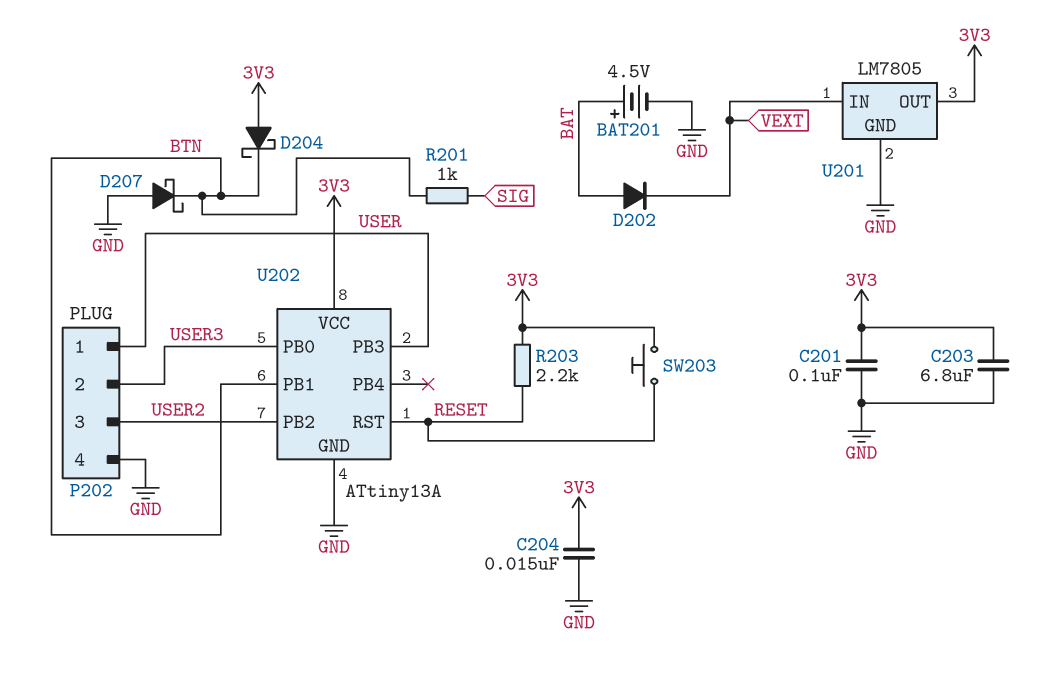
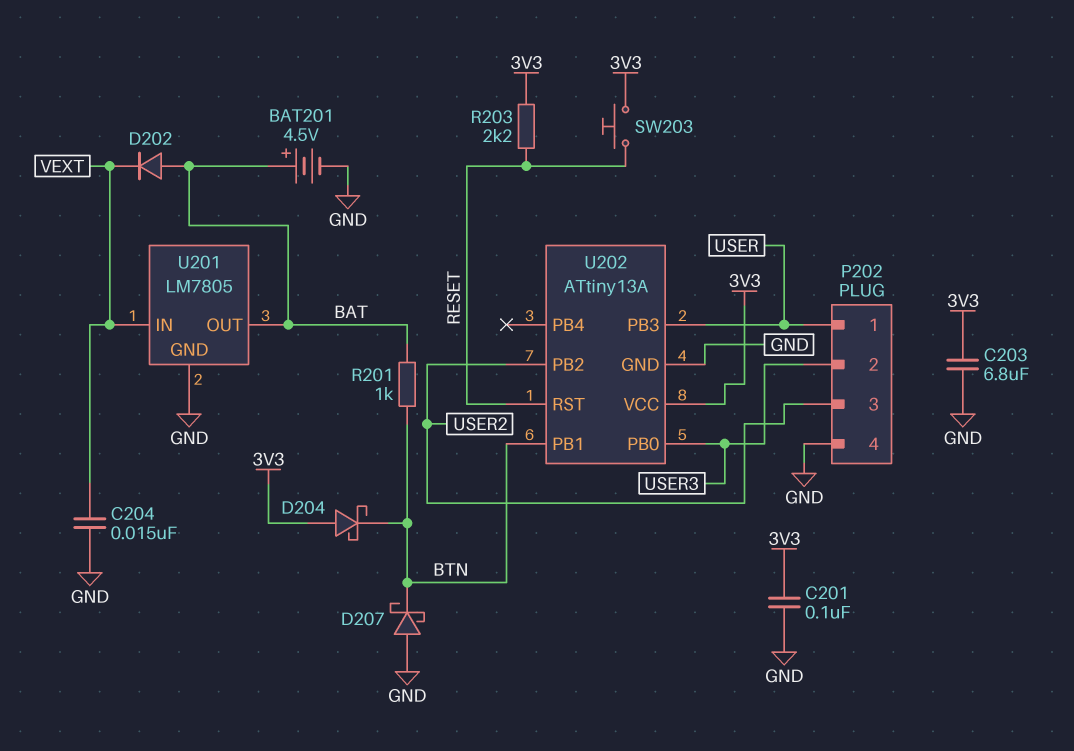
C204: 15nF (3V3, GND) -> 15nF (GND, VEXT)
R201: 1k (BTN, SIG) -> 1k (BAT, BTN)
U201 pin OUT: 3V3 -> BAT

